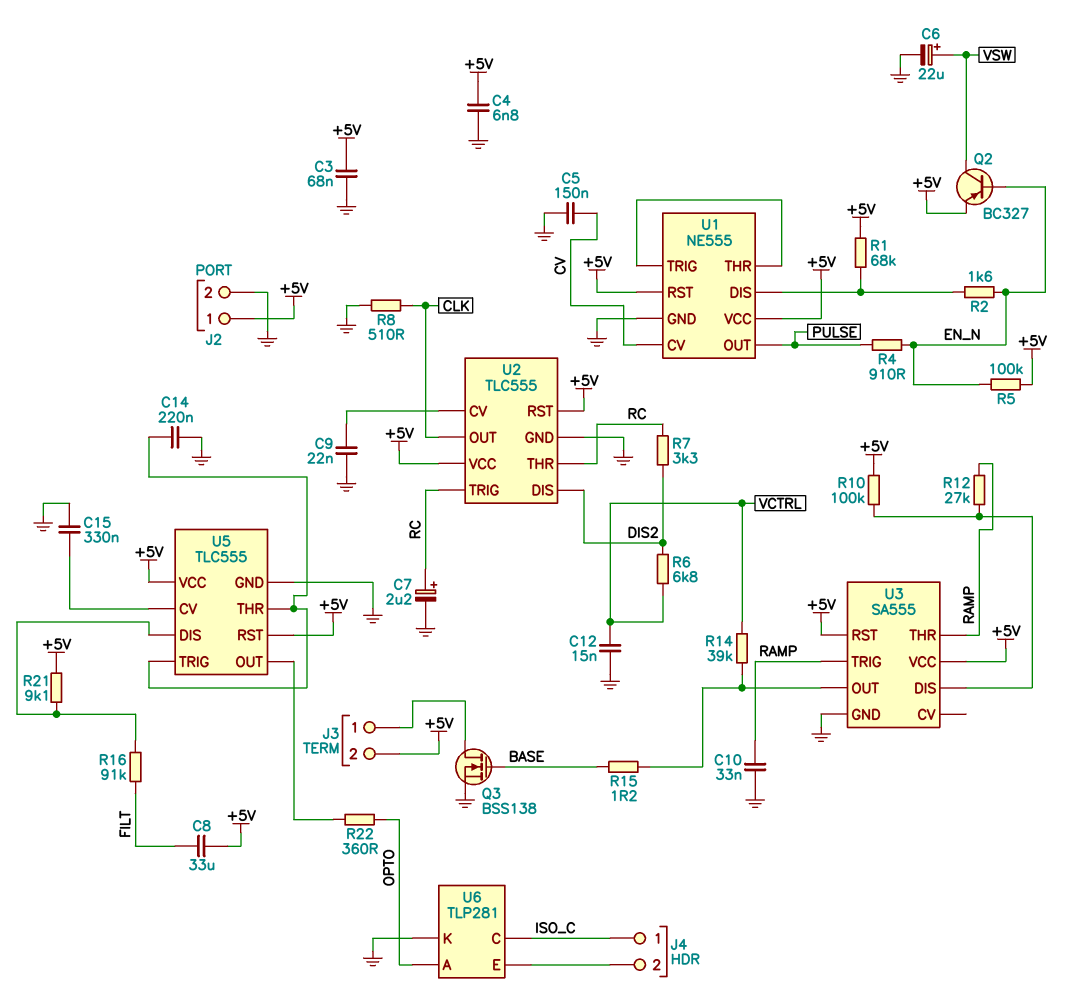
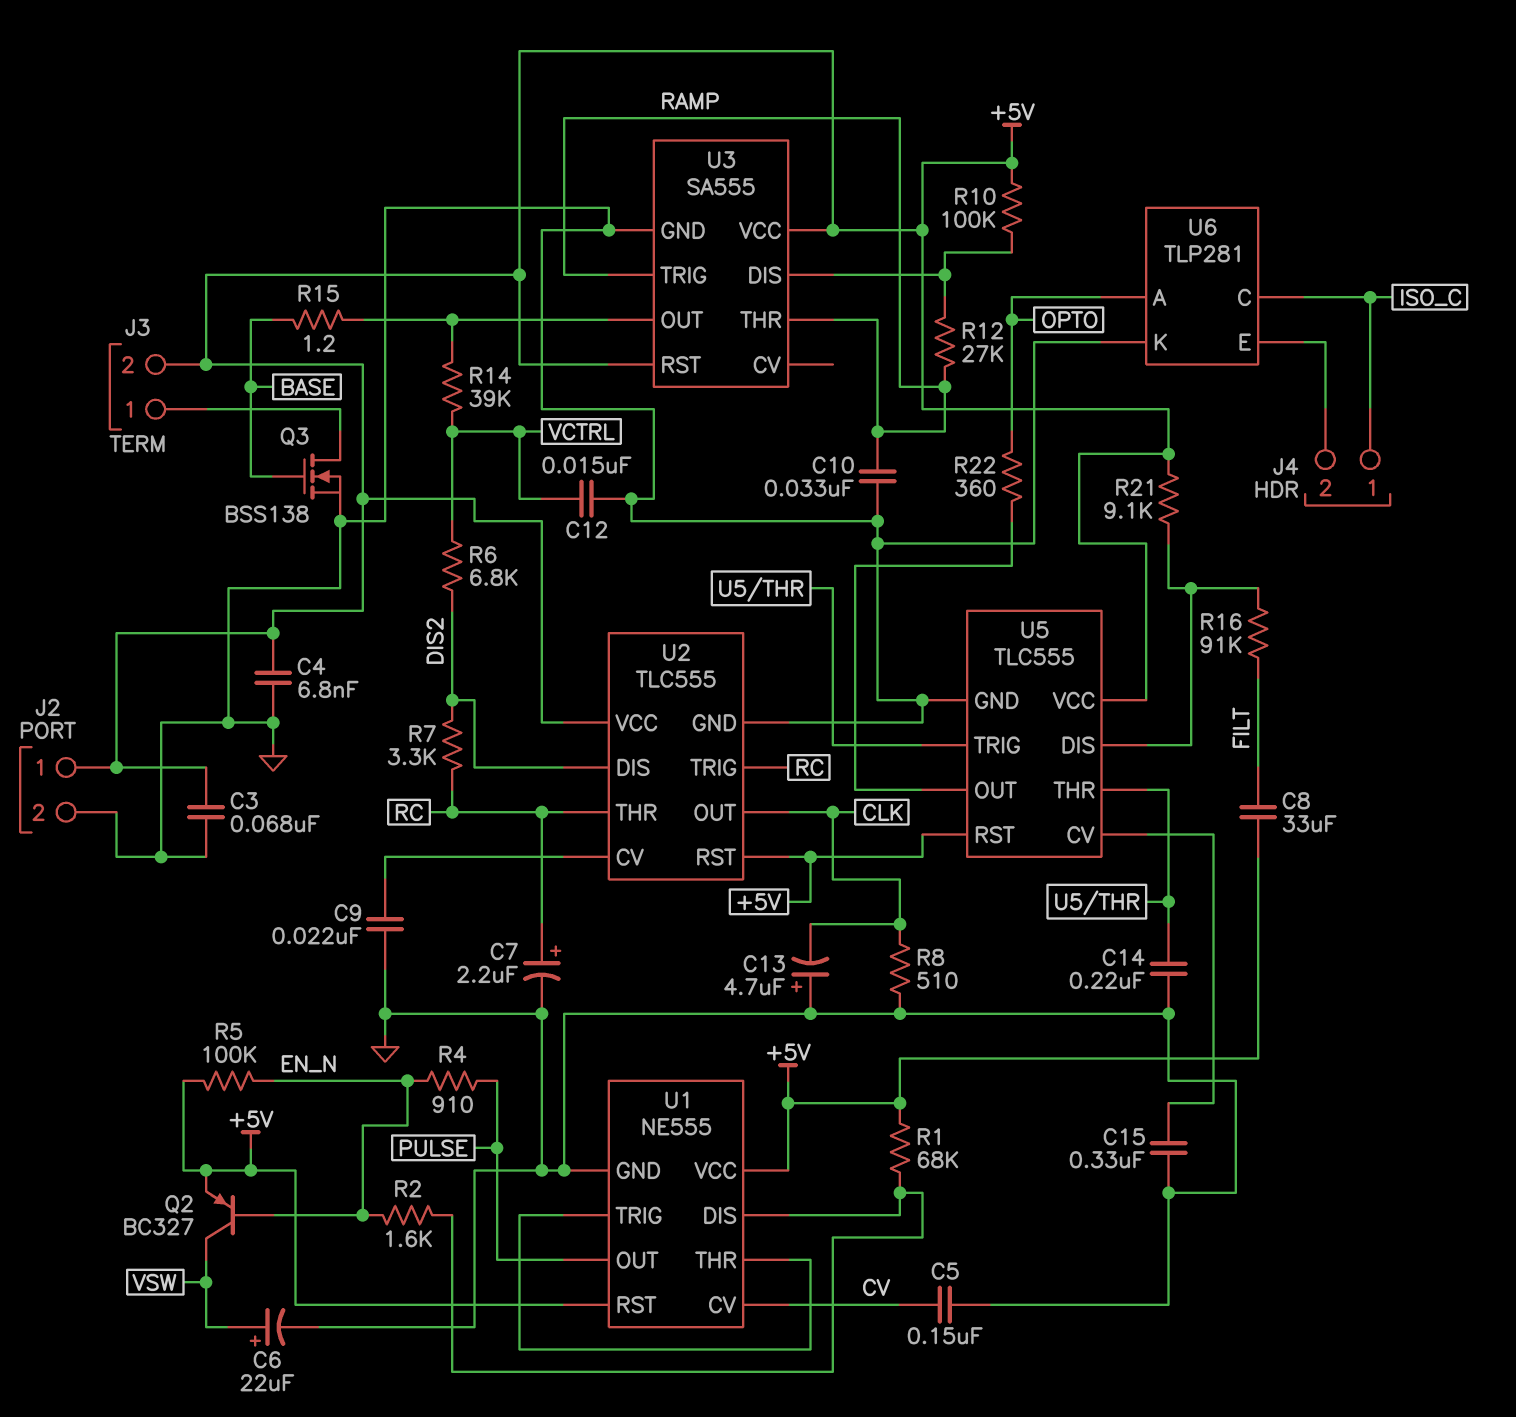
C13: none -> 4.7uF (plus GND, minus CLK)

